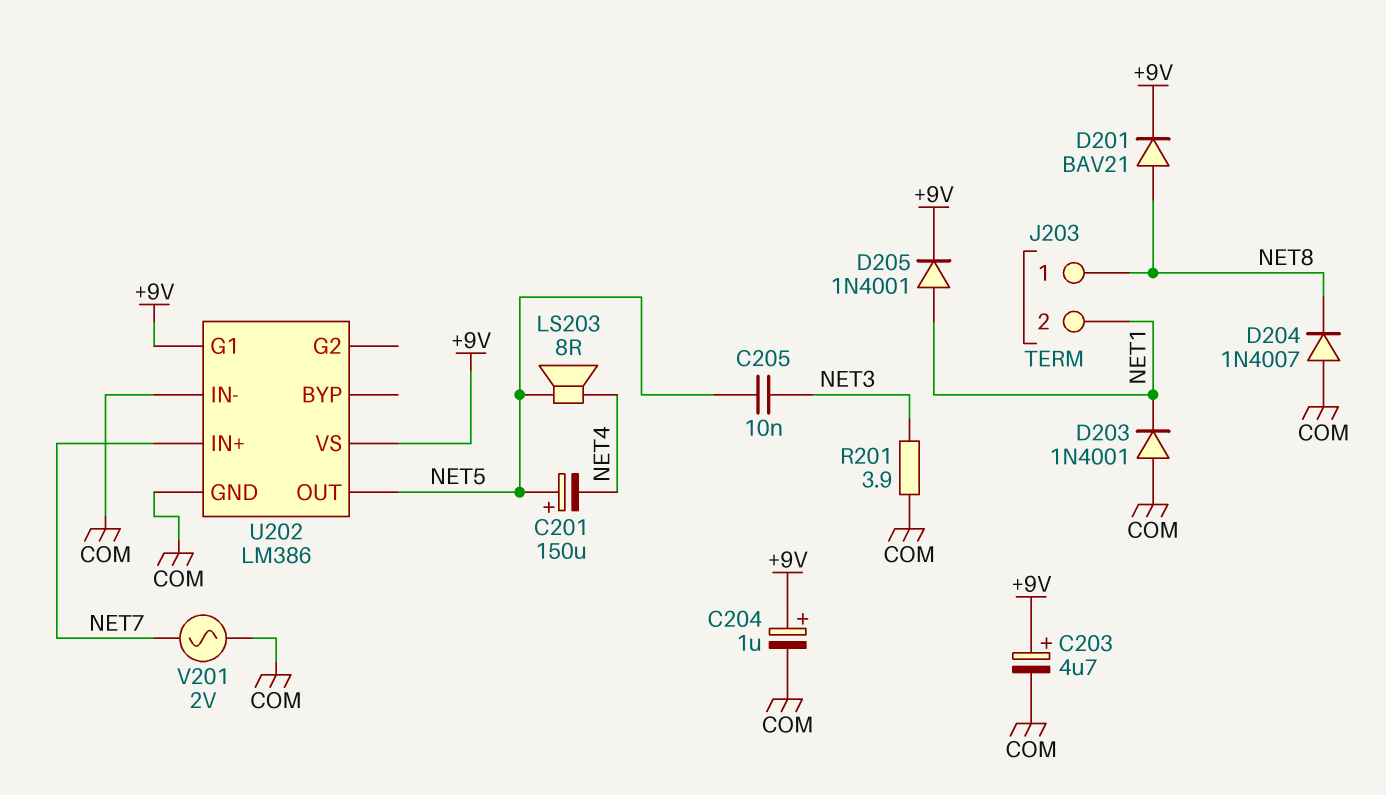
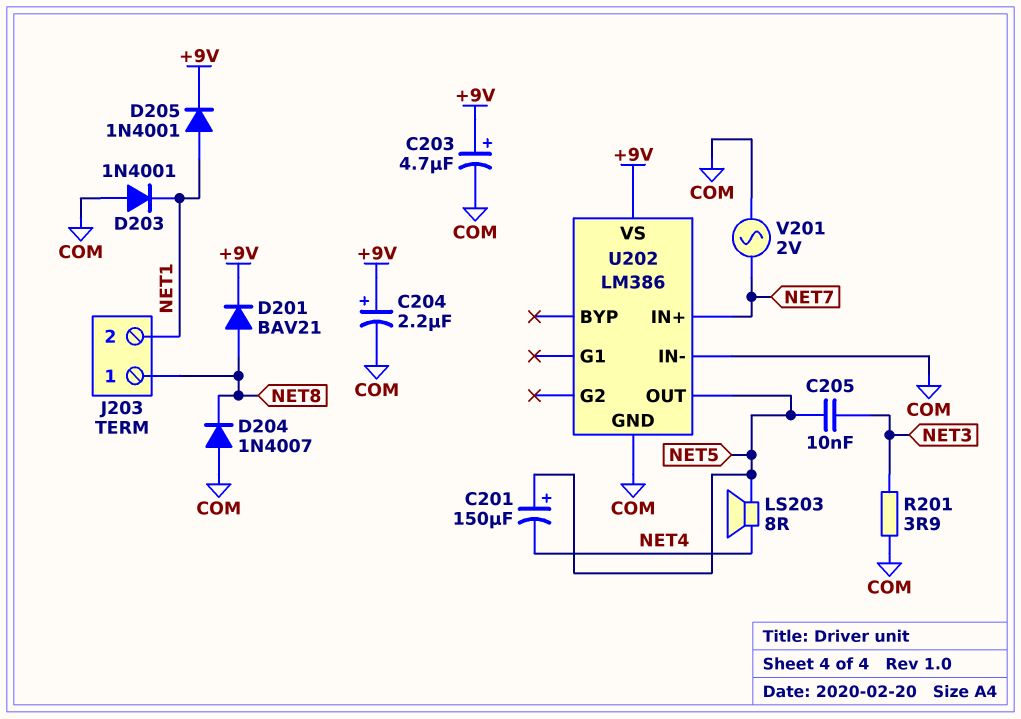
C204: 1uF (plus +9V, minus COM) -> 2.2uF (plus +9V, minus COM)
U202 pin G1: +9V -> none

